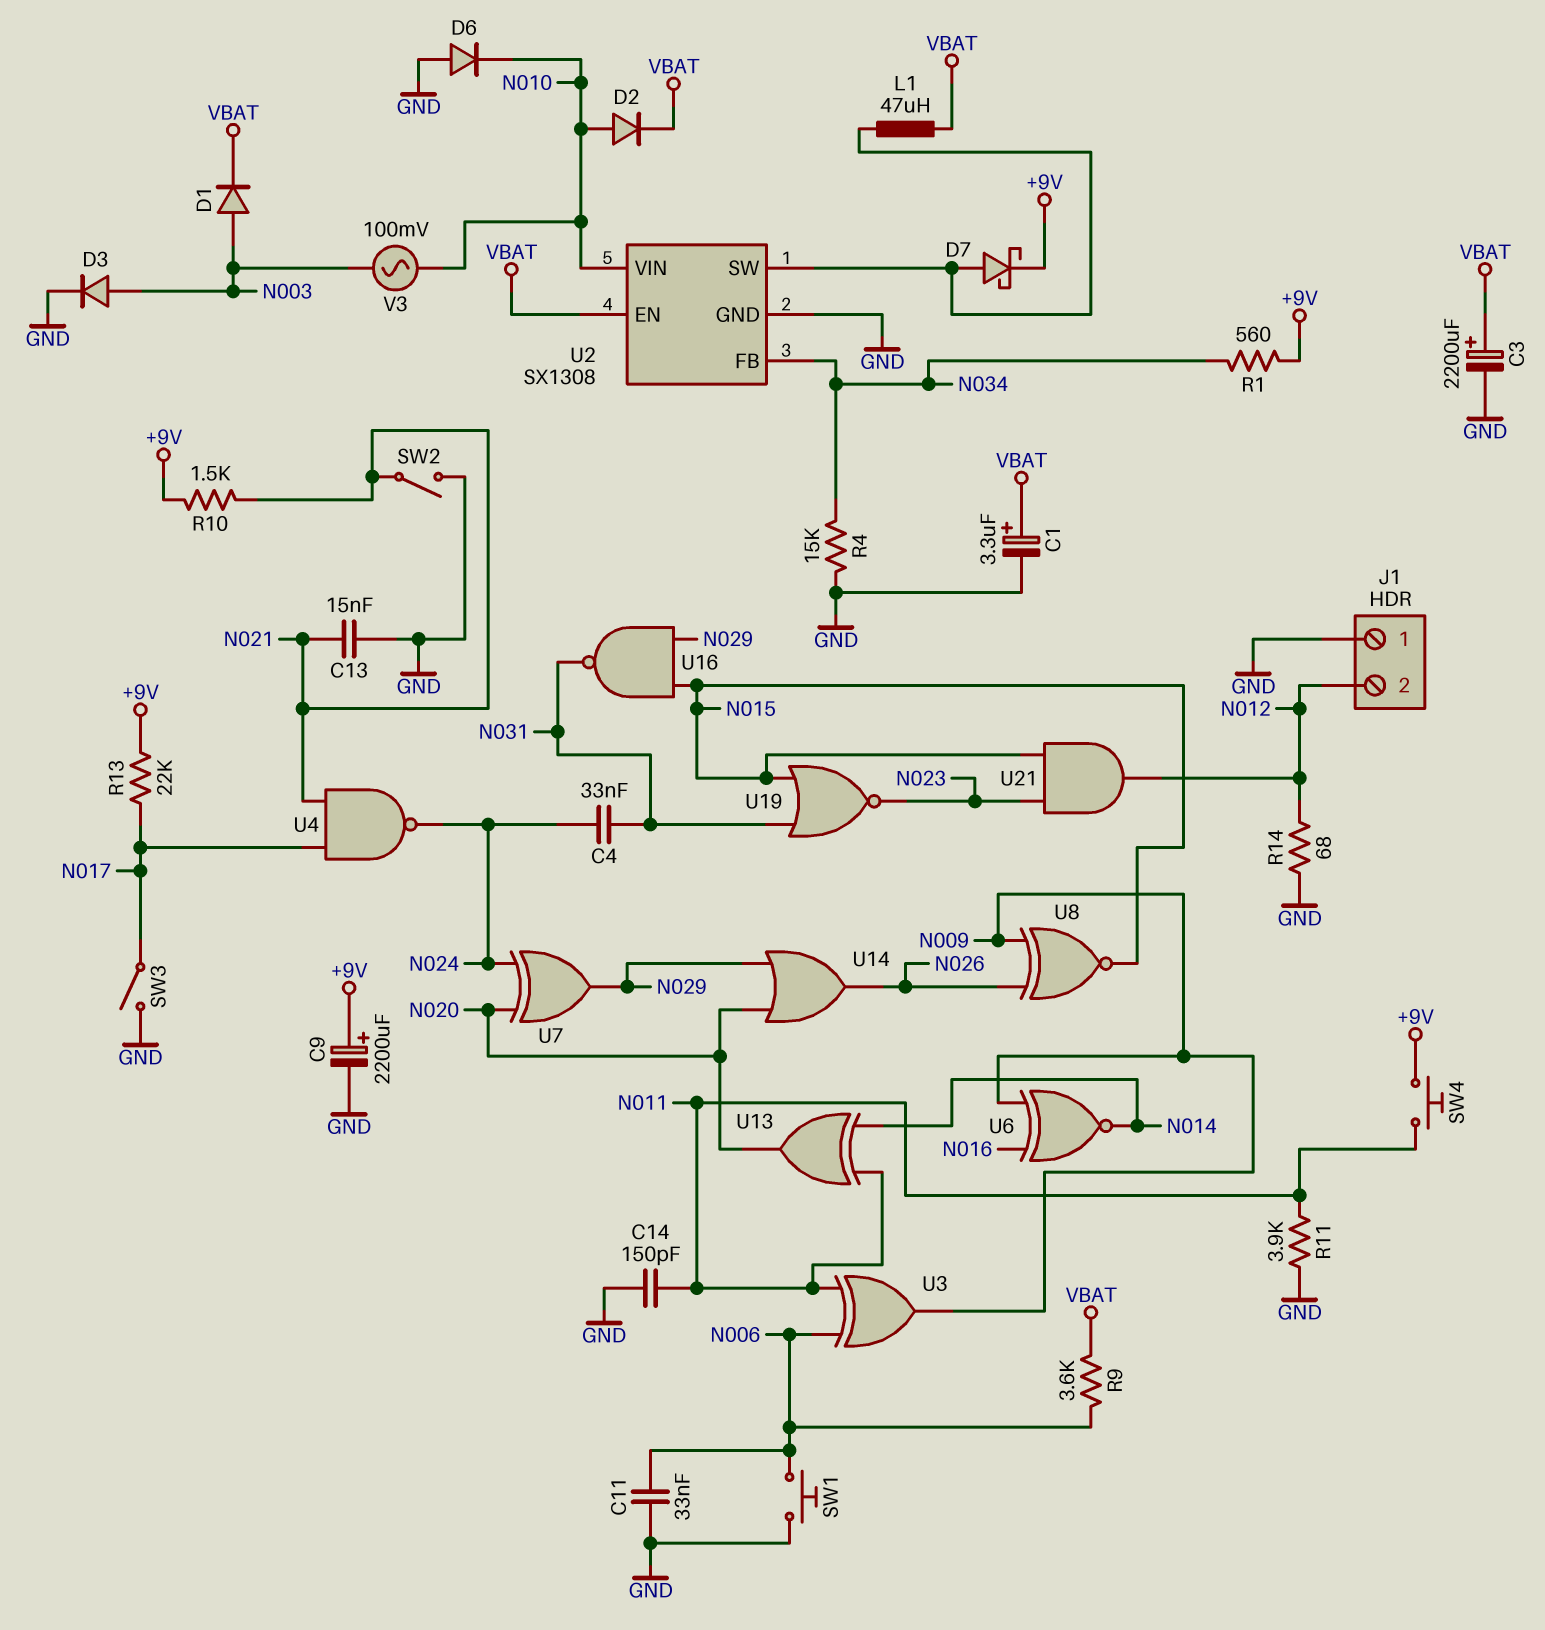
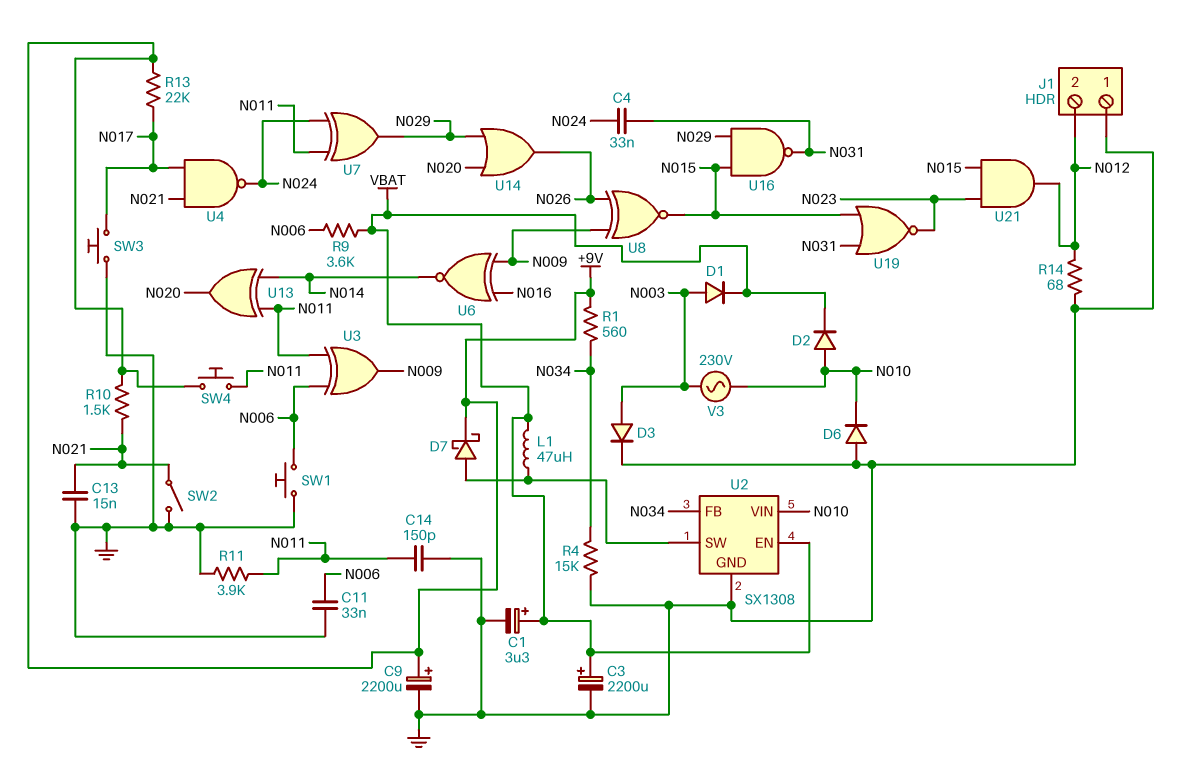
SW3: switch (GND, N017) -> button (GND, N017)
U7: XOR (in N020, in N024, out N029) -> XOR (in N011, in N024, out N029)
V3: AC 100mV (N003, N010) -> AC 230V (N003, N010)

